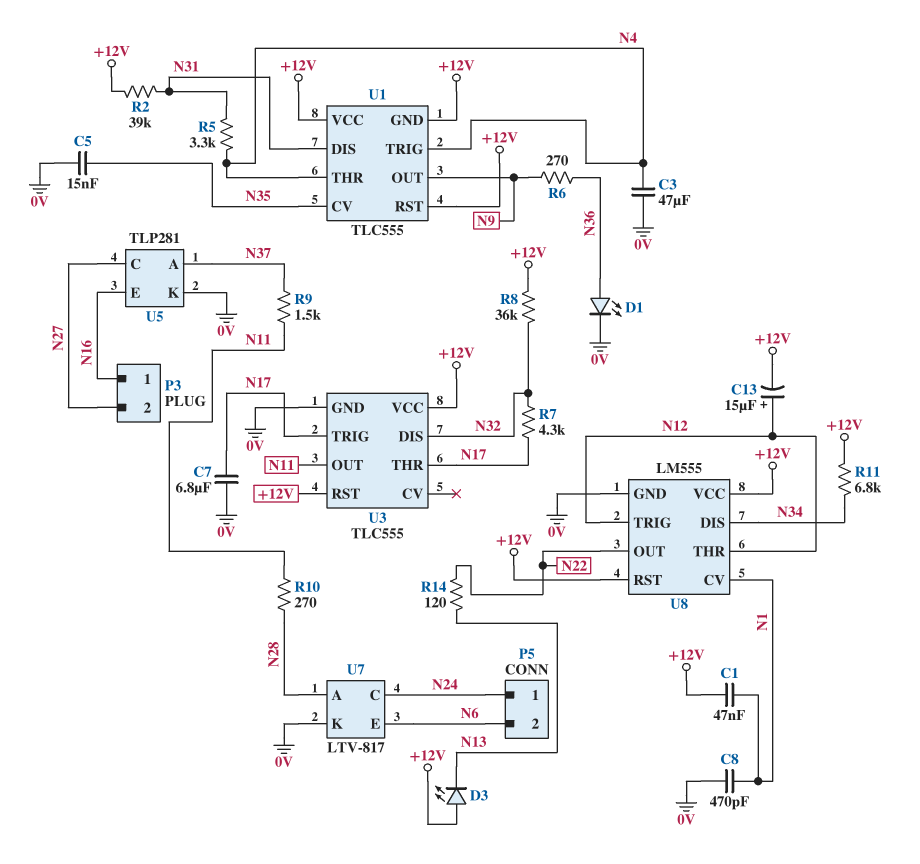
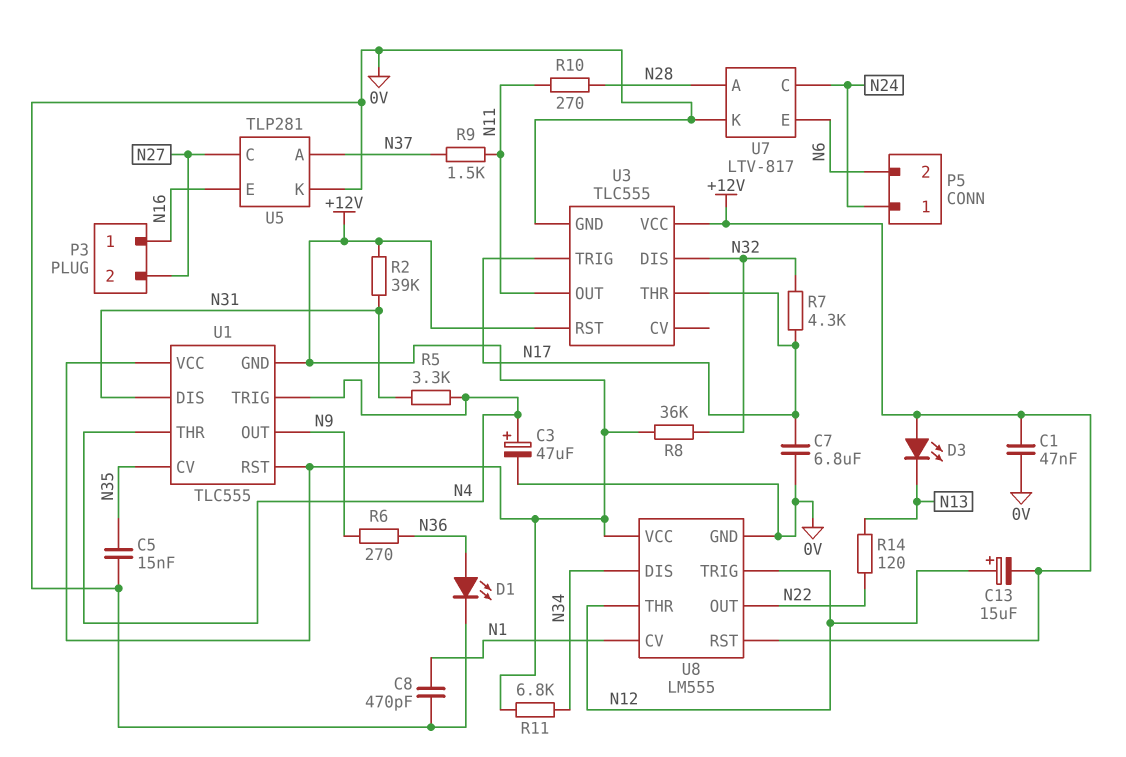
C1: 47nF (+12V, N1) -> 47nF (+12V, 0V)
C3: 47uF (0V, N4) -> 47uF (plus N4, minus 0V)

